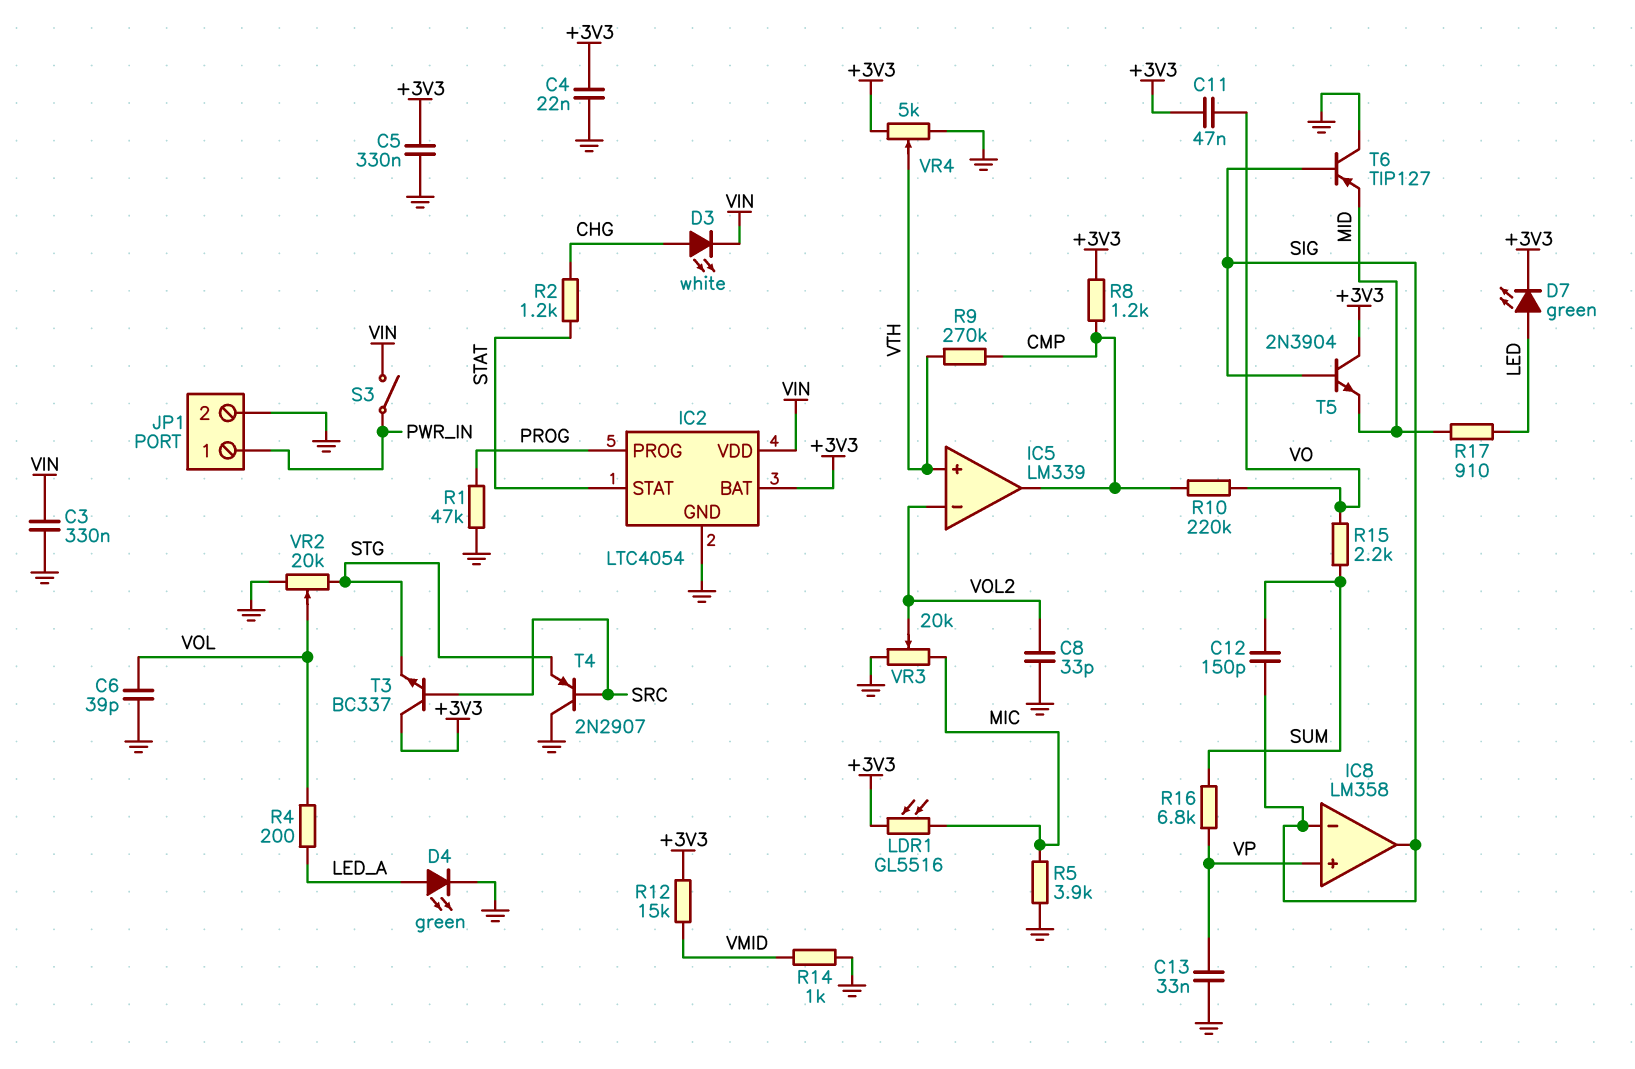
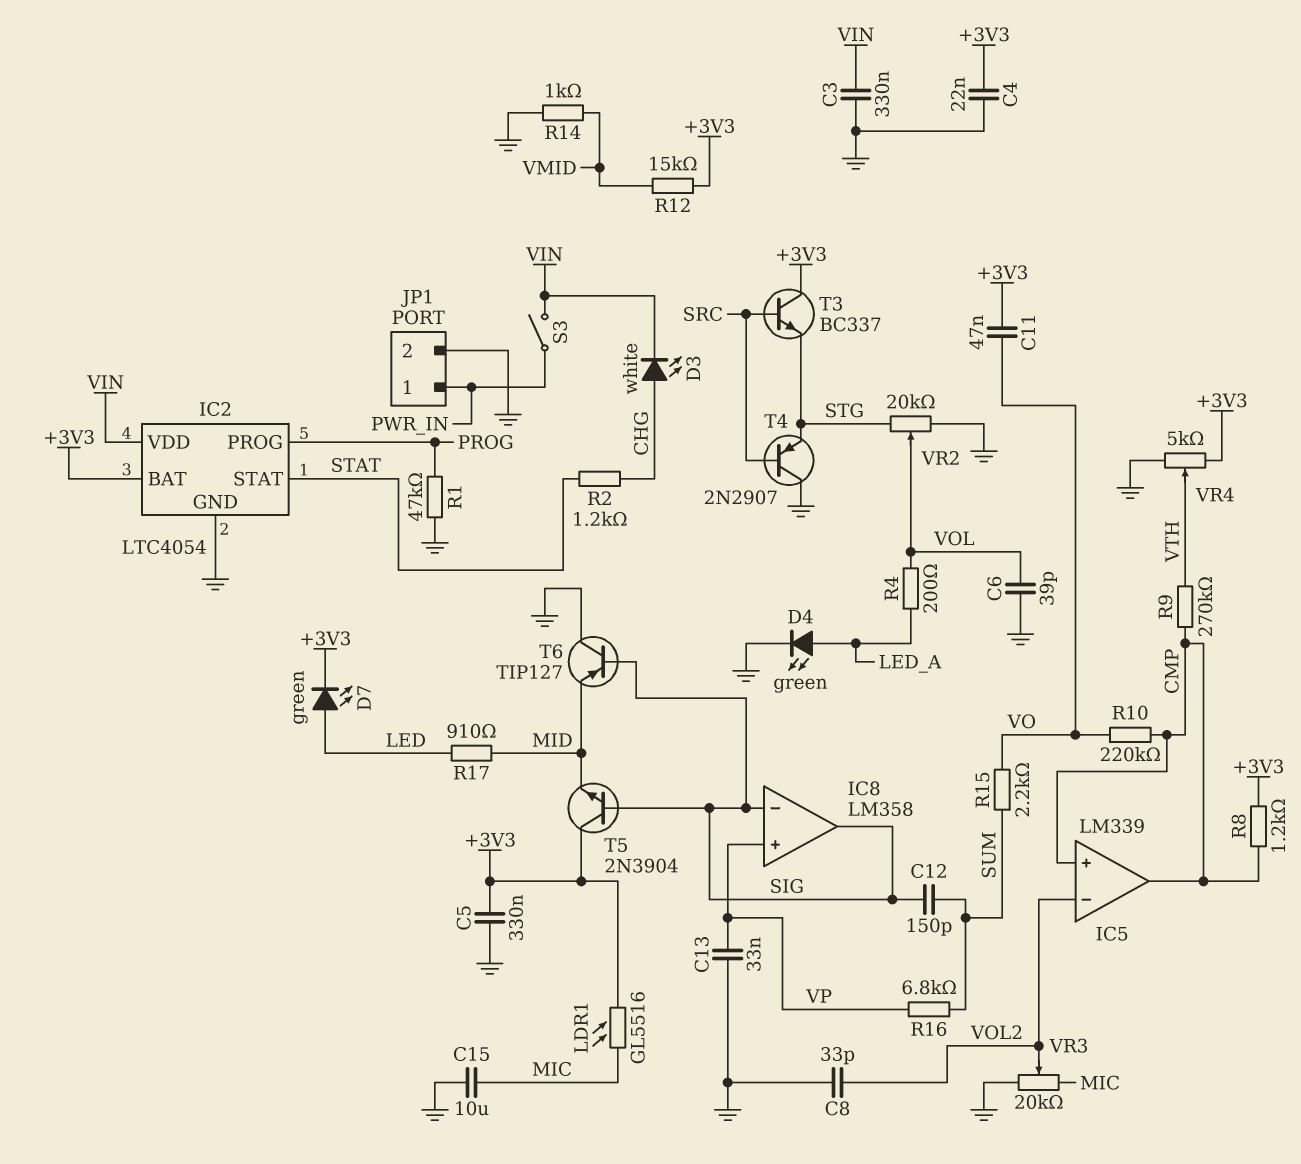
C15: none -> 10uF (GND, MIC)
IC5 pin in+: VTH -> CMP
R5: 3.9k (GND, MIC) -> none

